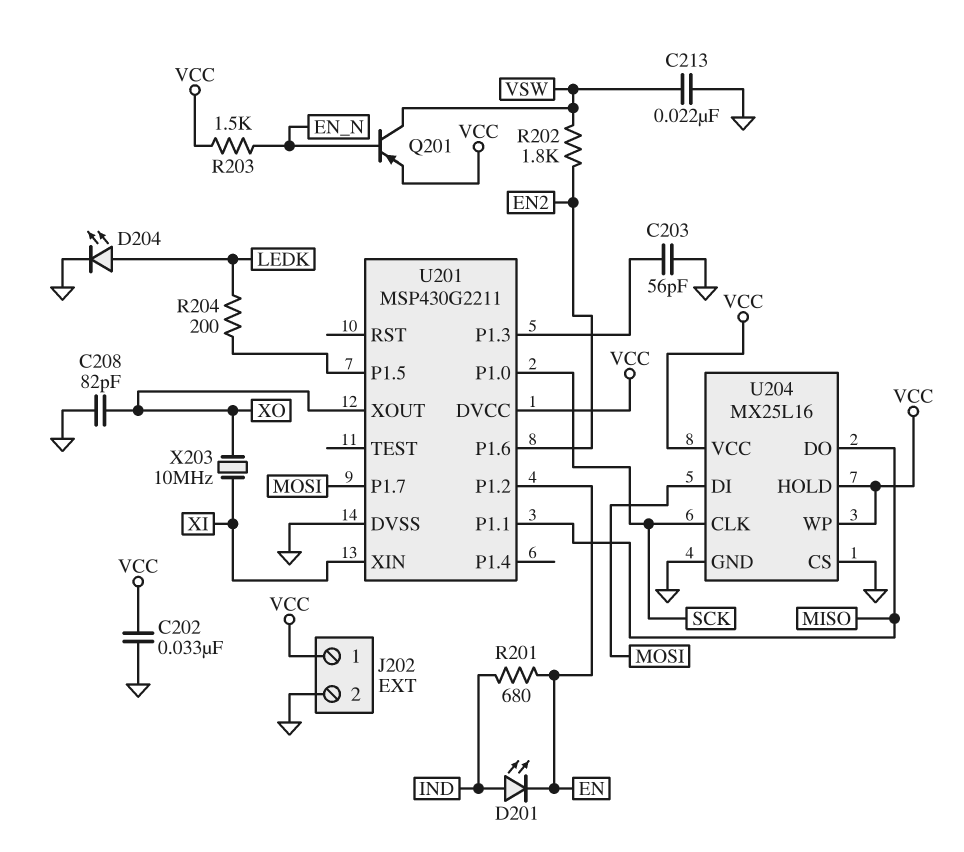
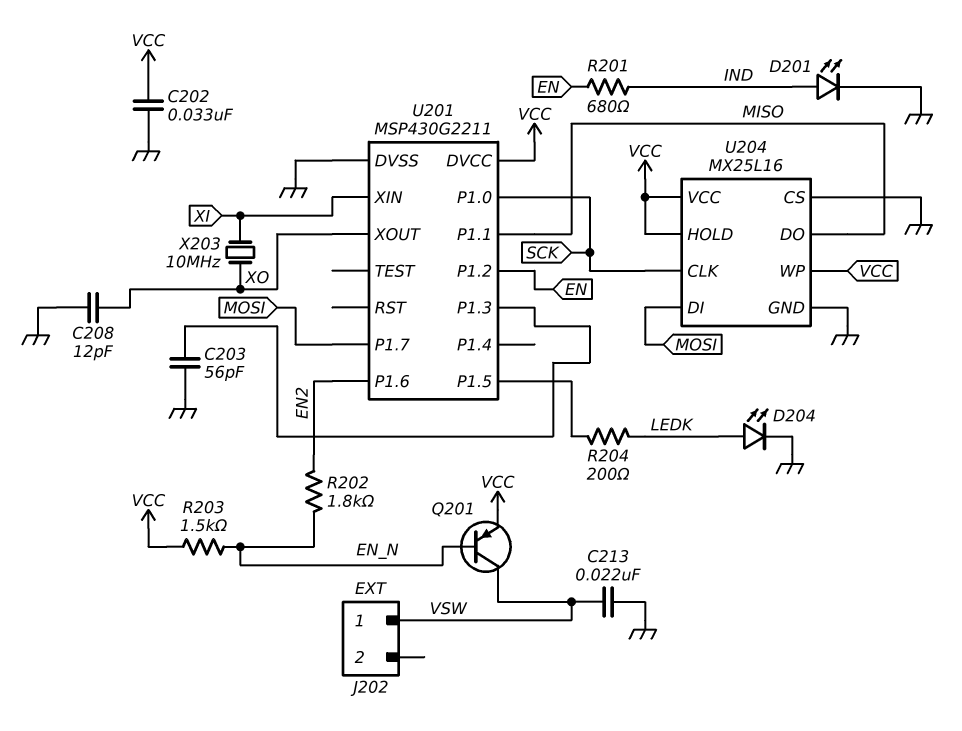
C208: 82pF (GND, XO) -> 12pF (GND, XO)
D201: LED (A IND, K EN) -> LED (A IND, K GND)
J202 pin 1: VCC -> VSW
J202 pin 2: GND -> none
R202: 1.8k (EN2, VSW) -> 1.8k (EN2, EN_N)

